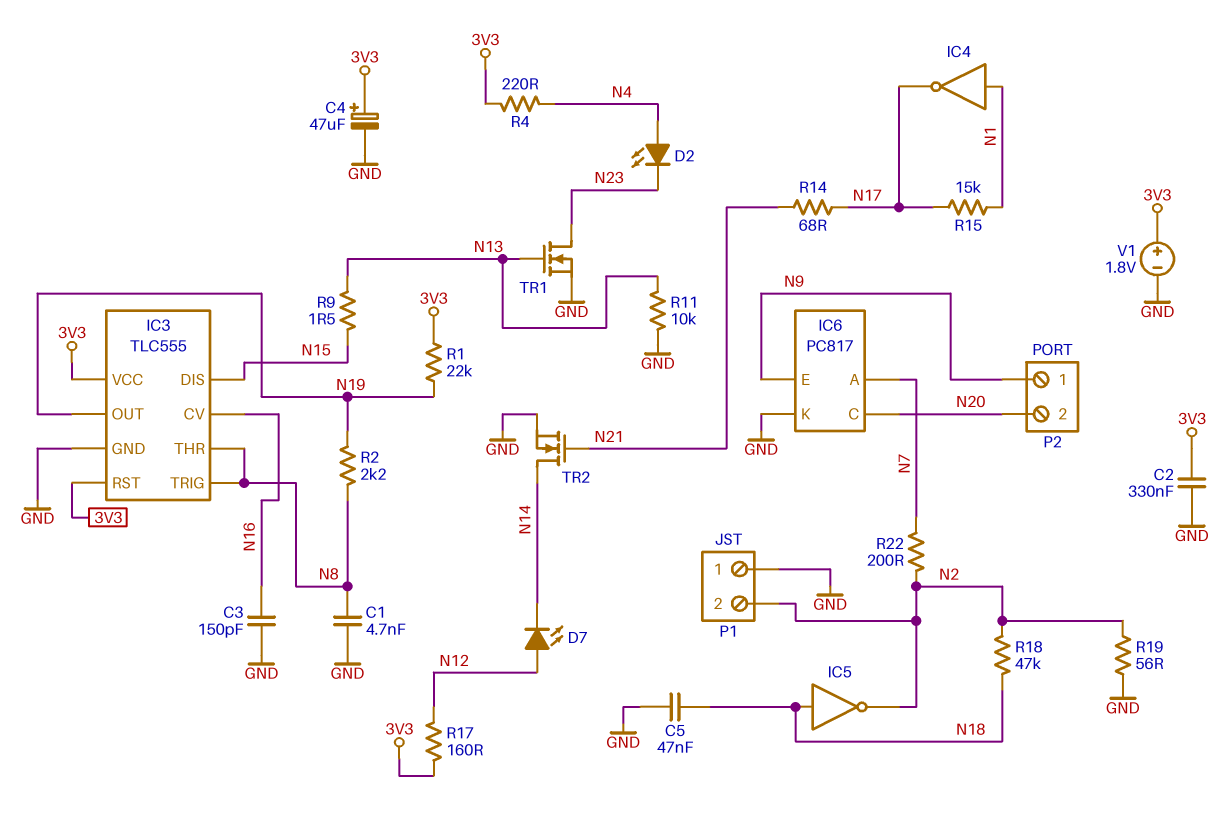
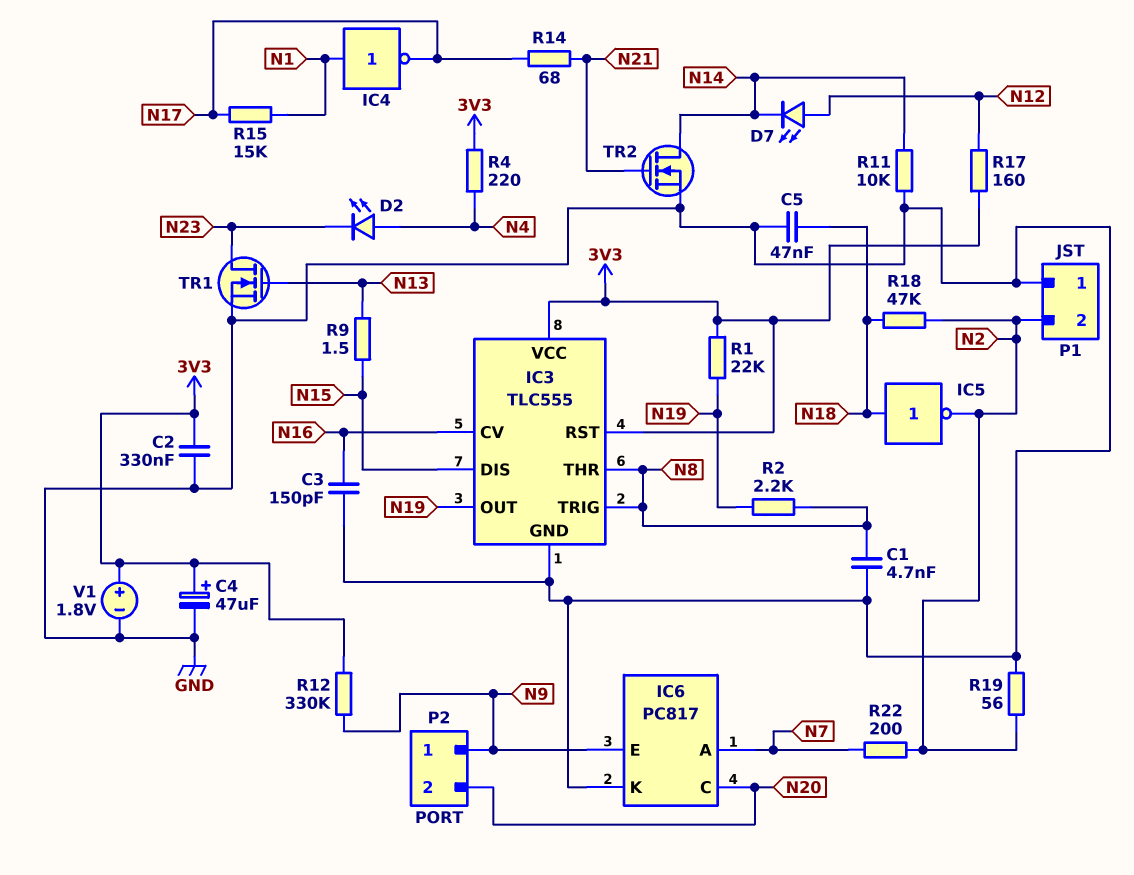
R11: 10k (GND, N13) -> 10k (GND, N14)
R12: none -> 330k (3V3, N9)

